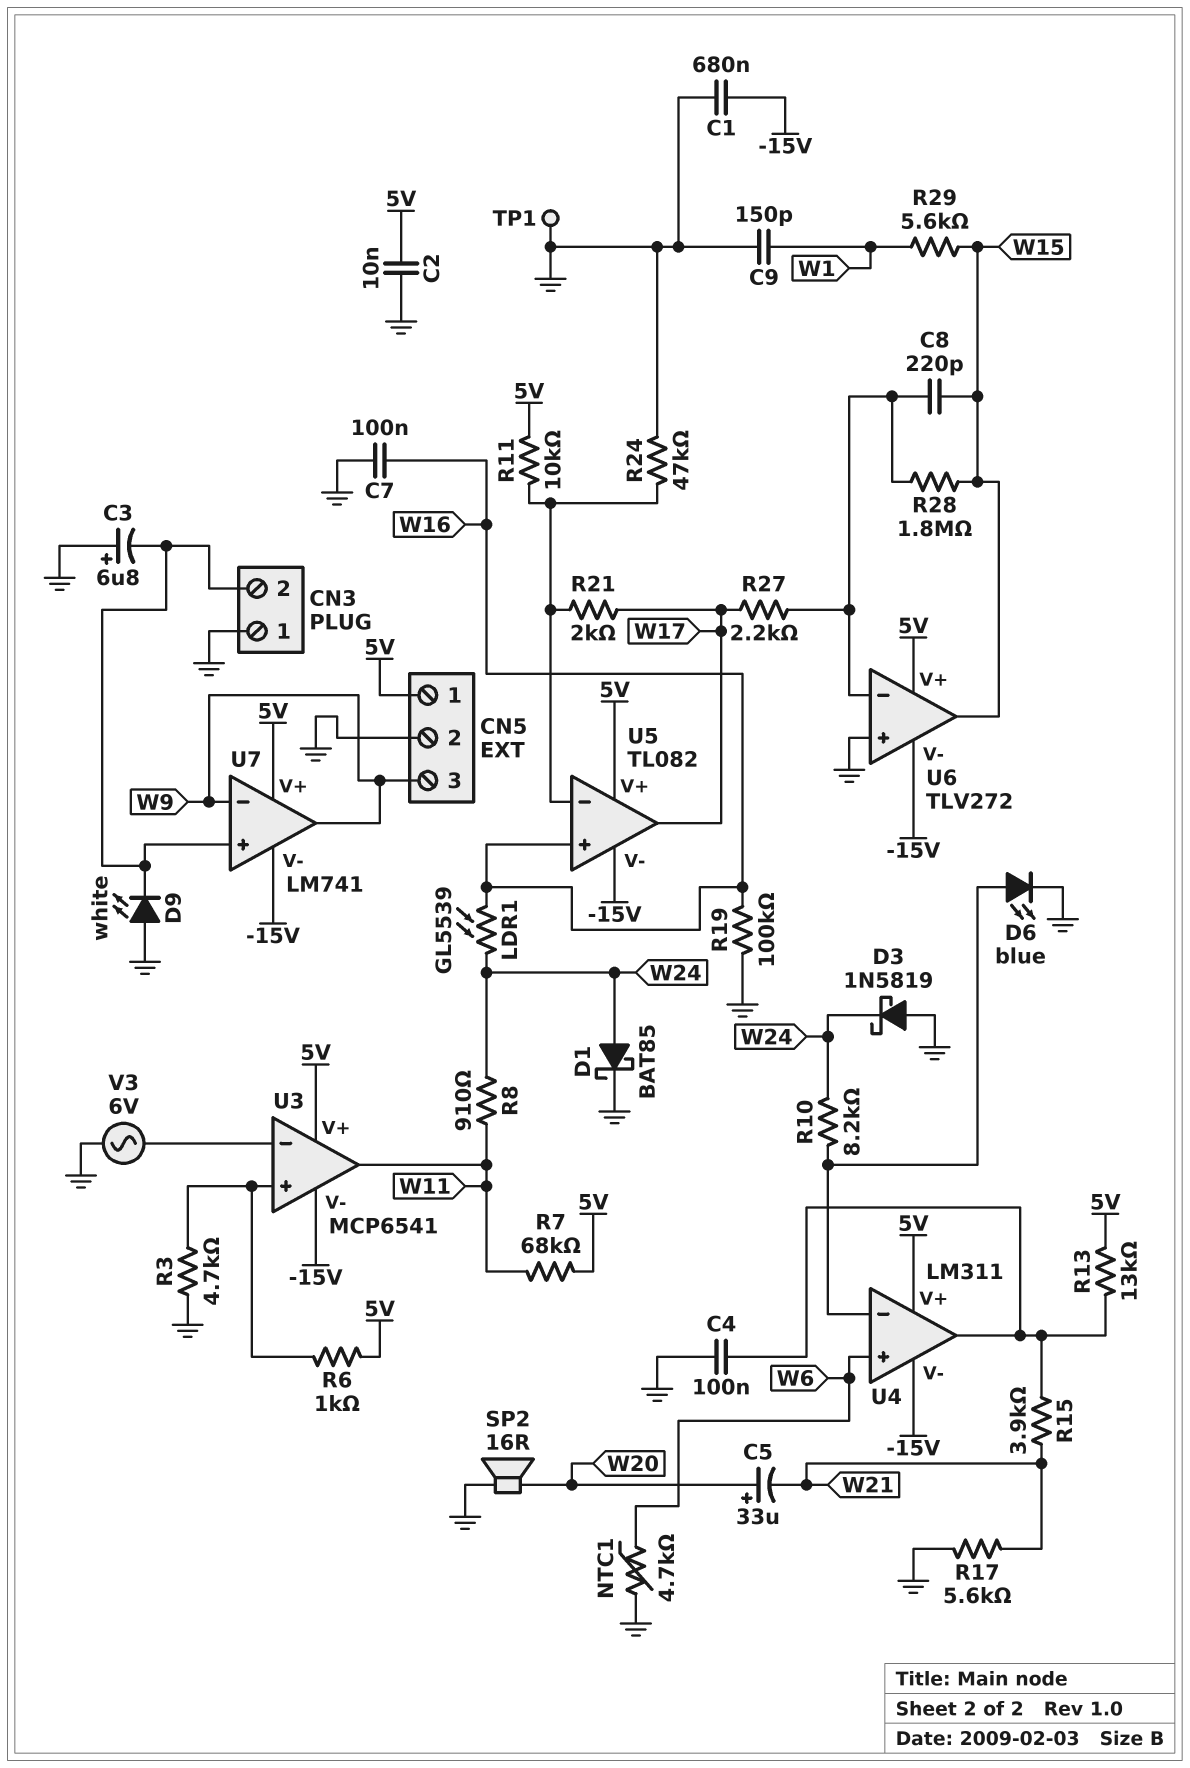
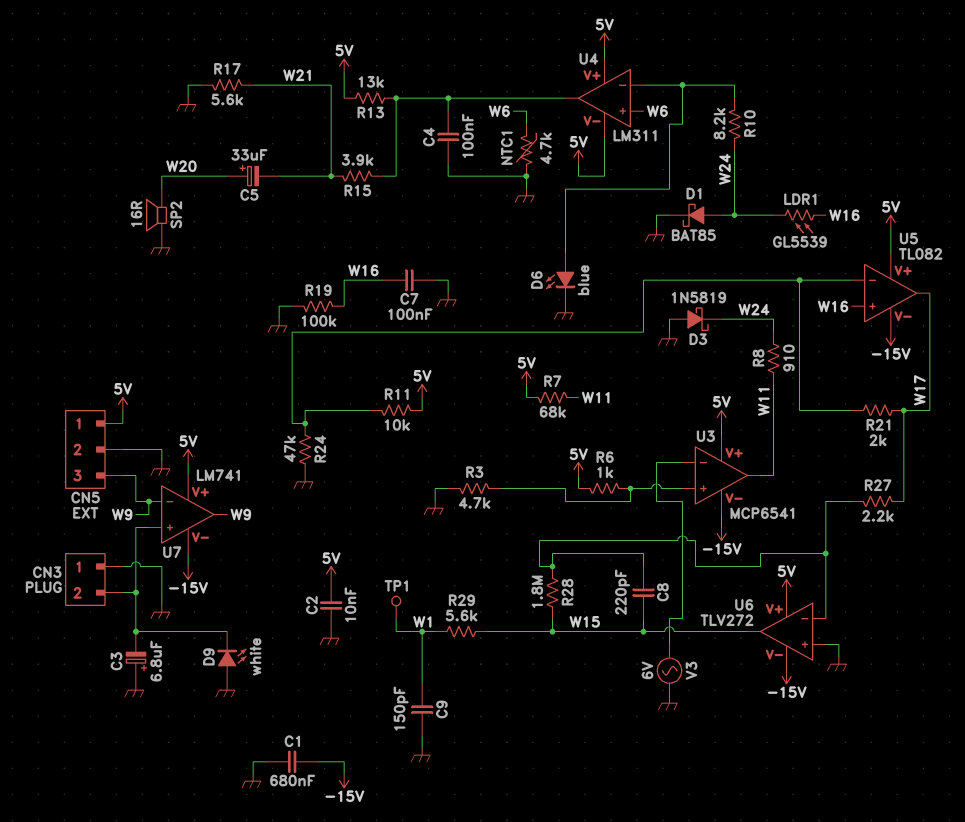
TP1: test point (GND) -> test point (W1)
U4 pin V-: -15V -> 5V

